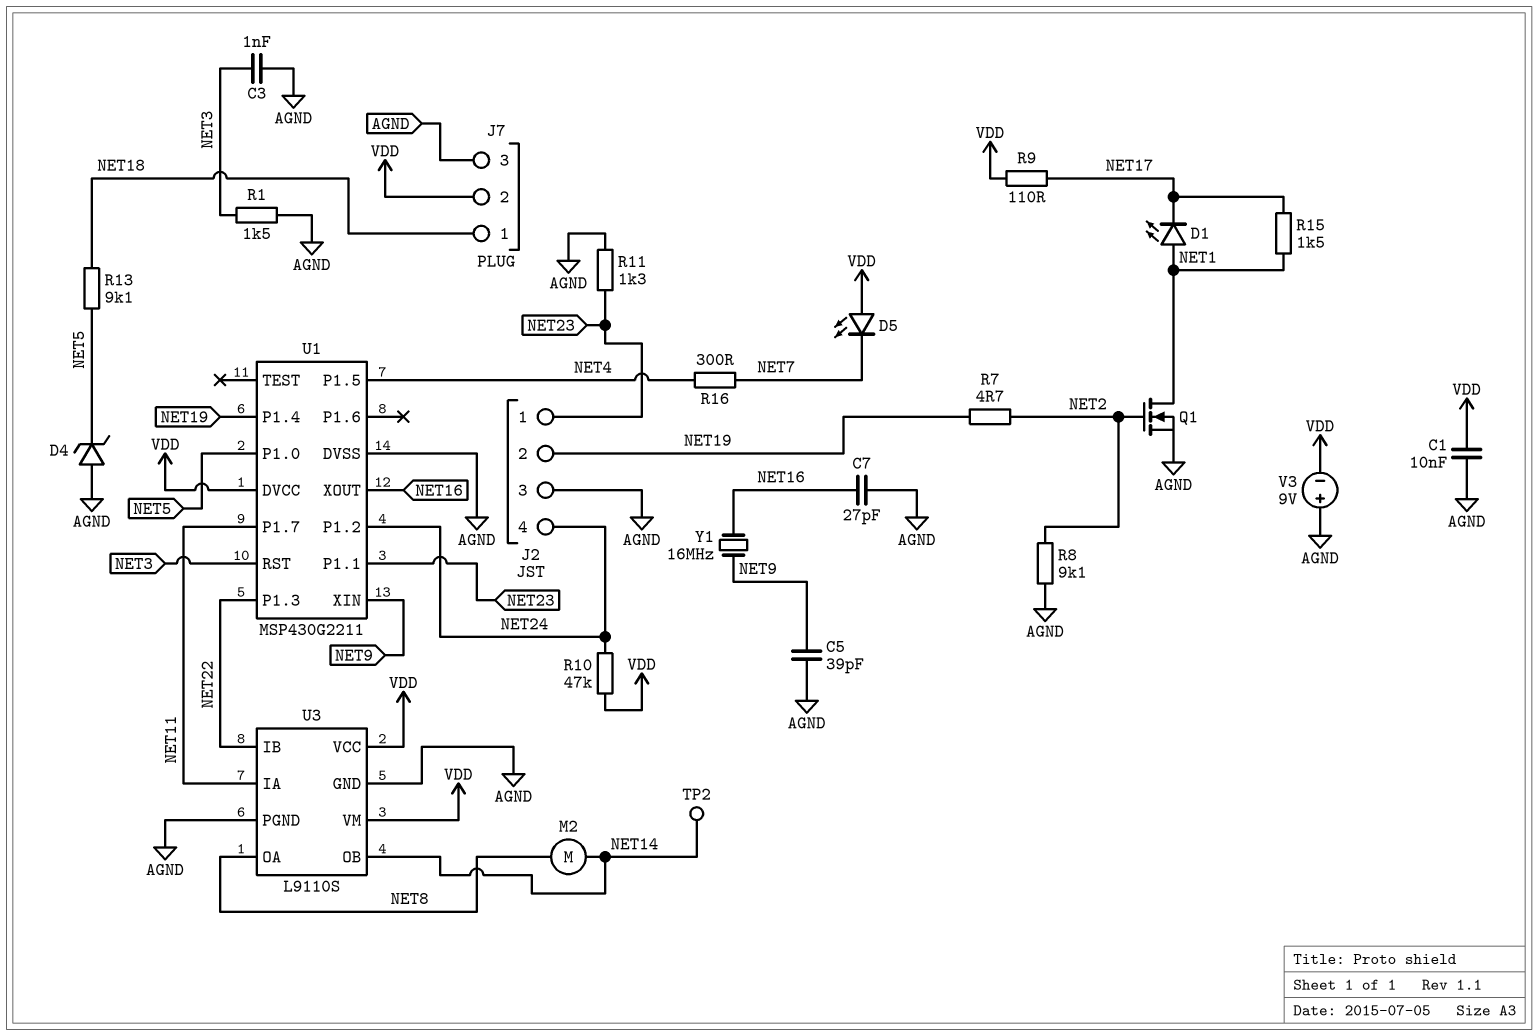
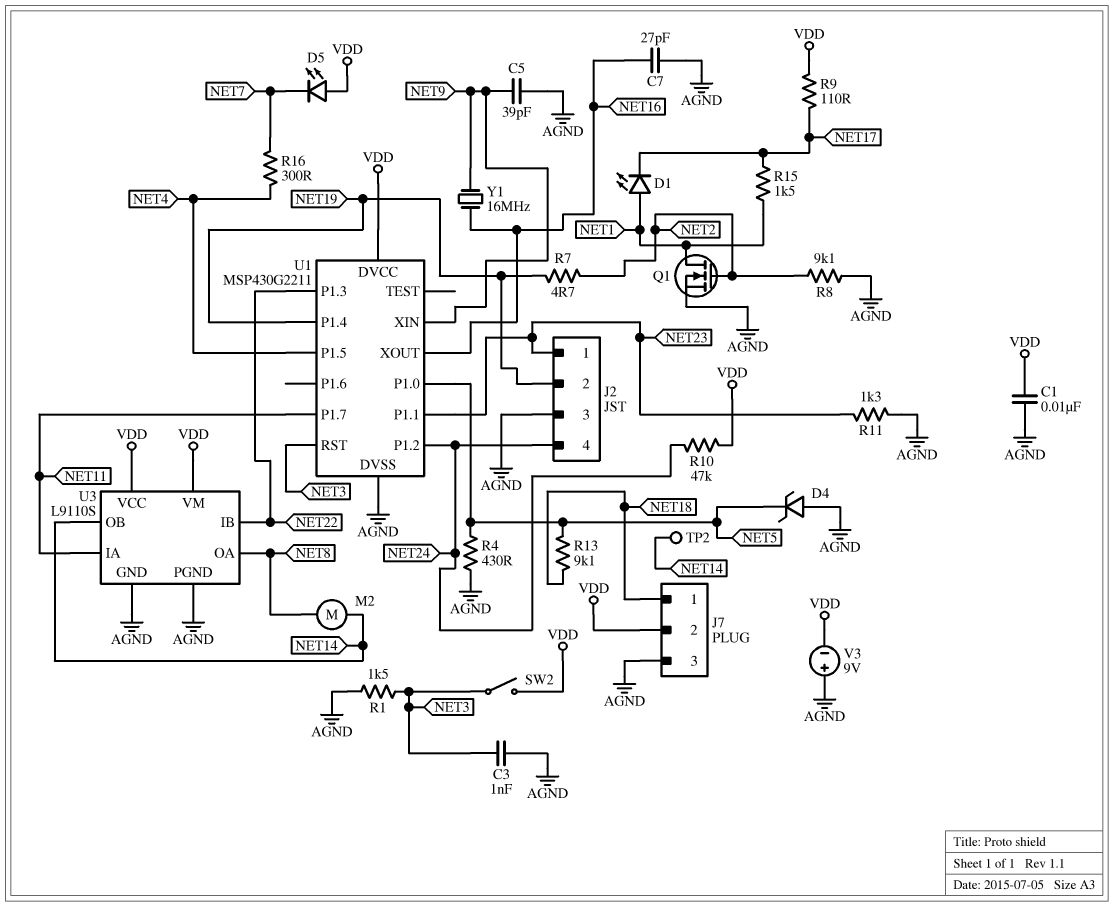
R4: none -> 430 (AGND, NET5)
SW2: none -> switch (NET3, VDD)

